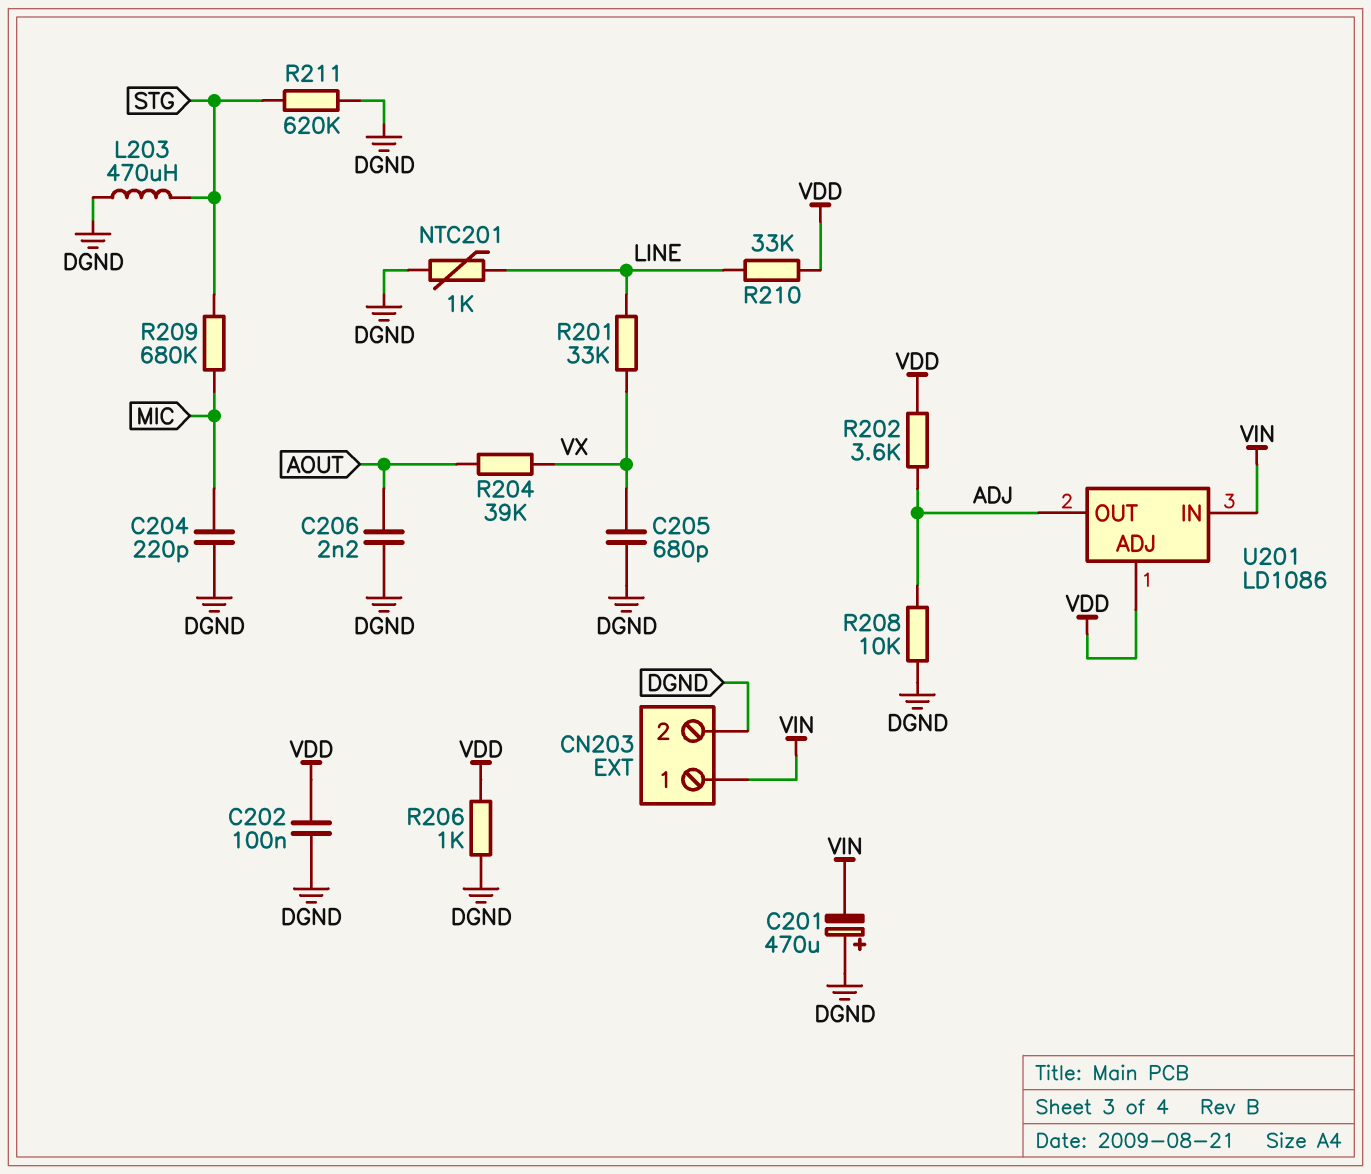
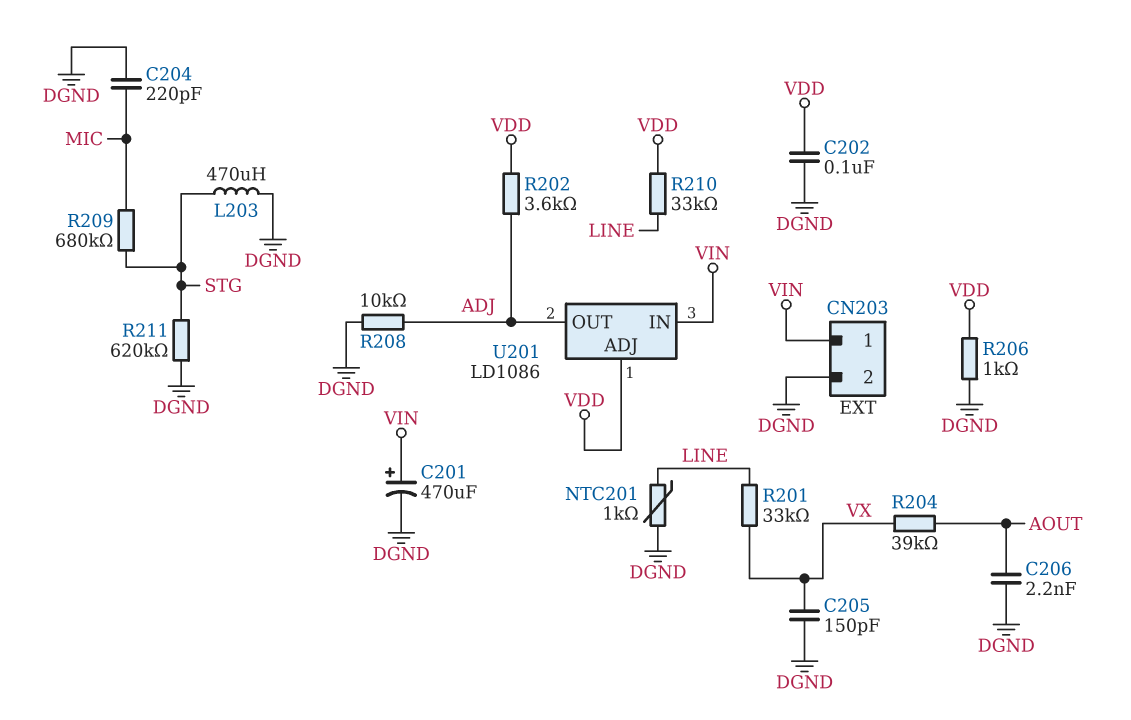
C201: 470uF (plus DGND, minus VIN) -> 470uF (plus VIN, minus DGND)
C205: 680pF (DGND, VX) -> 150pF (DGND, VX)

